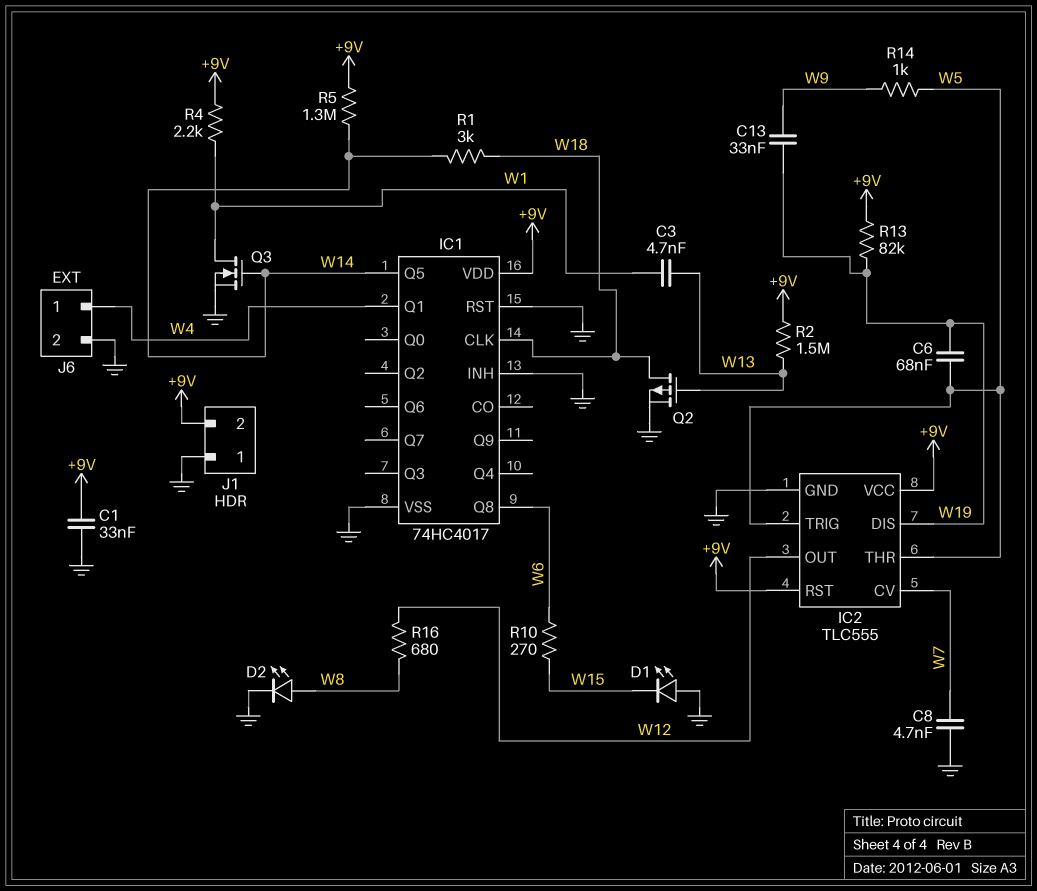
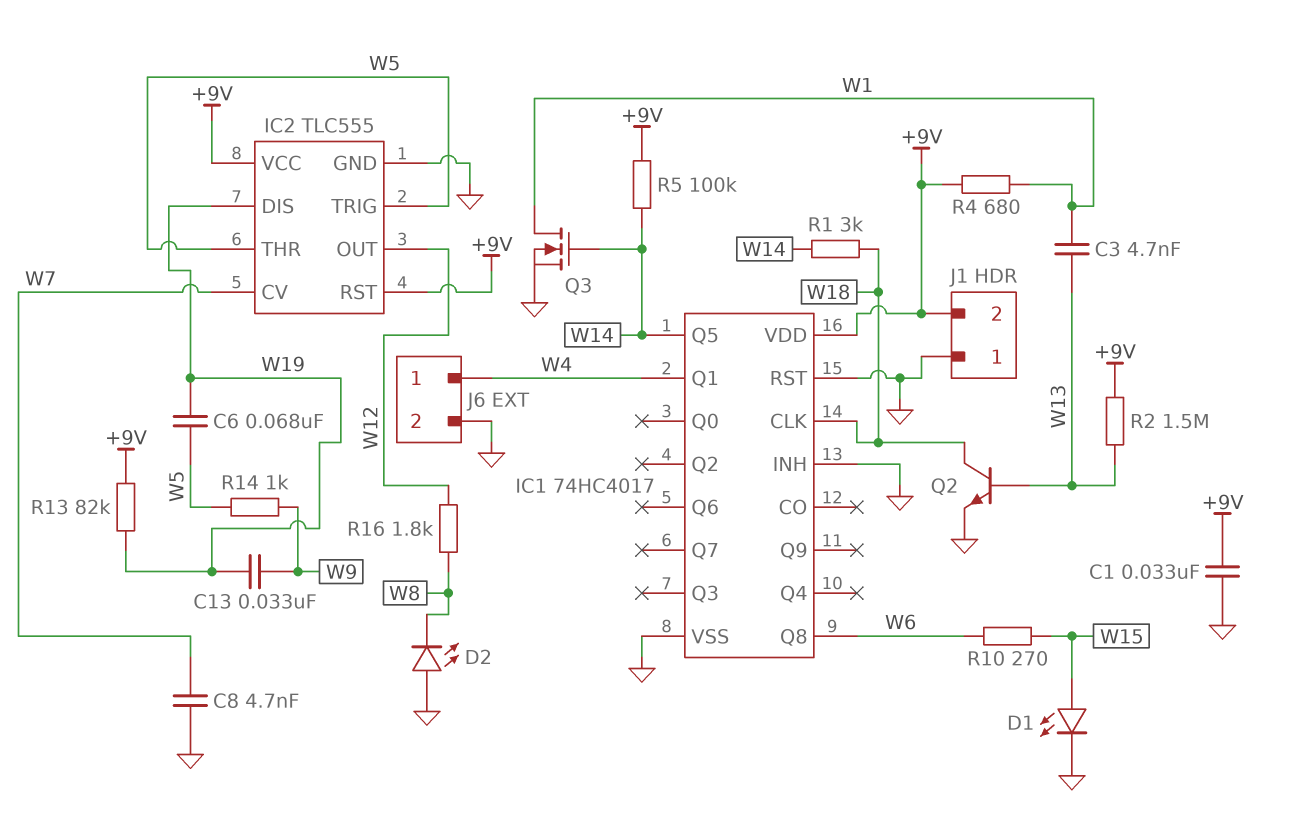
D1: LED (A GND, K W15) -> LED (A W15, K GND)
D2: LED (A W8, K GND) -> LED (A GND, K W8)
Q2: PMOS (G W13, D W18, S GND) -> NPN (B W13, C W18, E GND)
R4: 2.2k (+9V, W1) -> 680 (+9V, W1)
R5: 1.3M (+9V, W14) -> 100k (+9V, W14)
R16: 680 (W8, W12) -> 1.8k (W8, W12)

